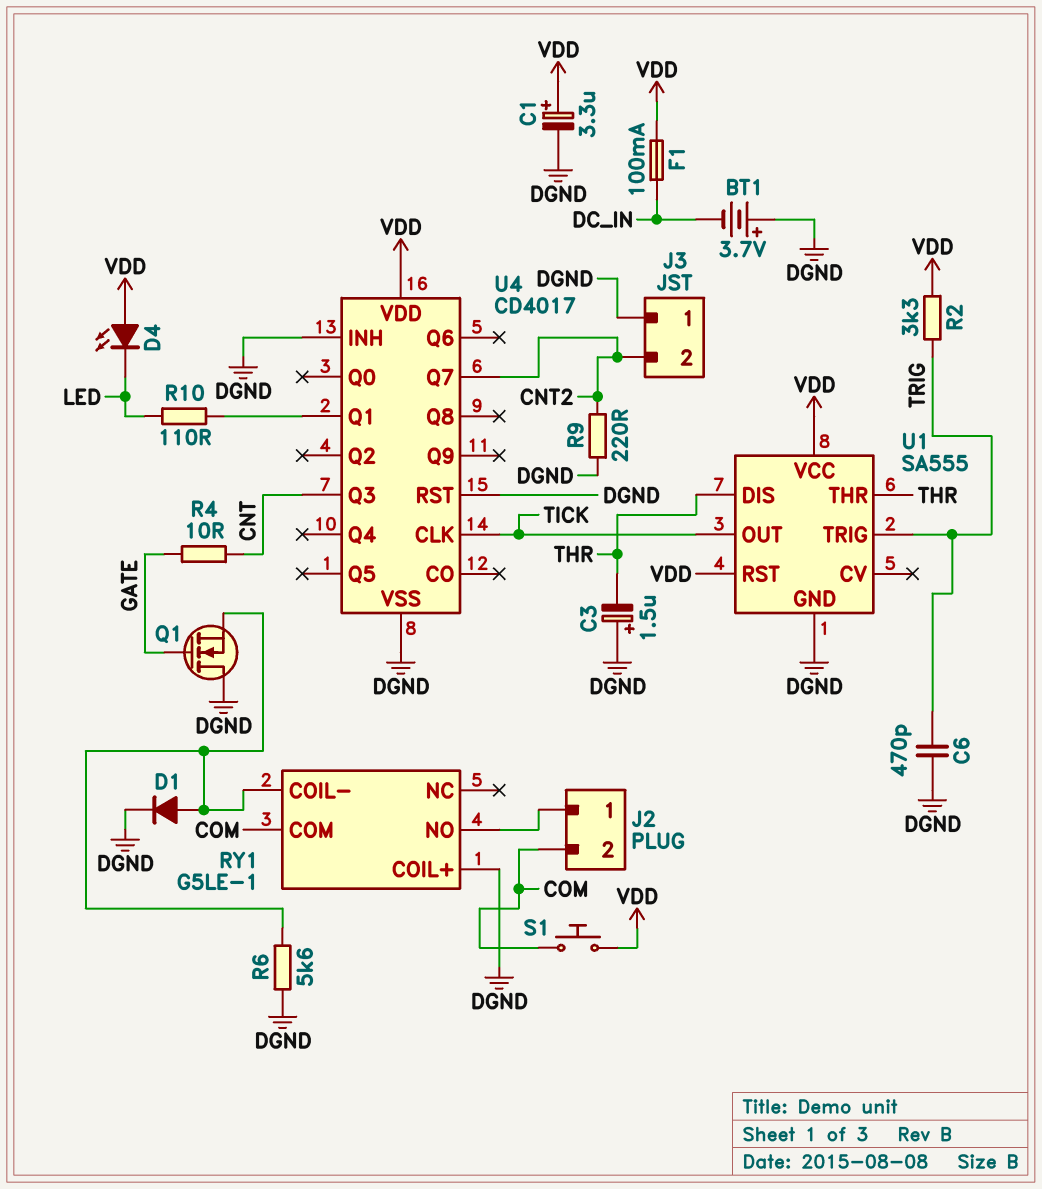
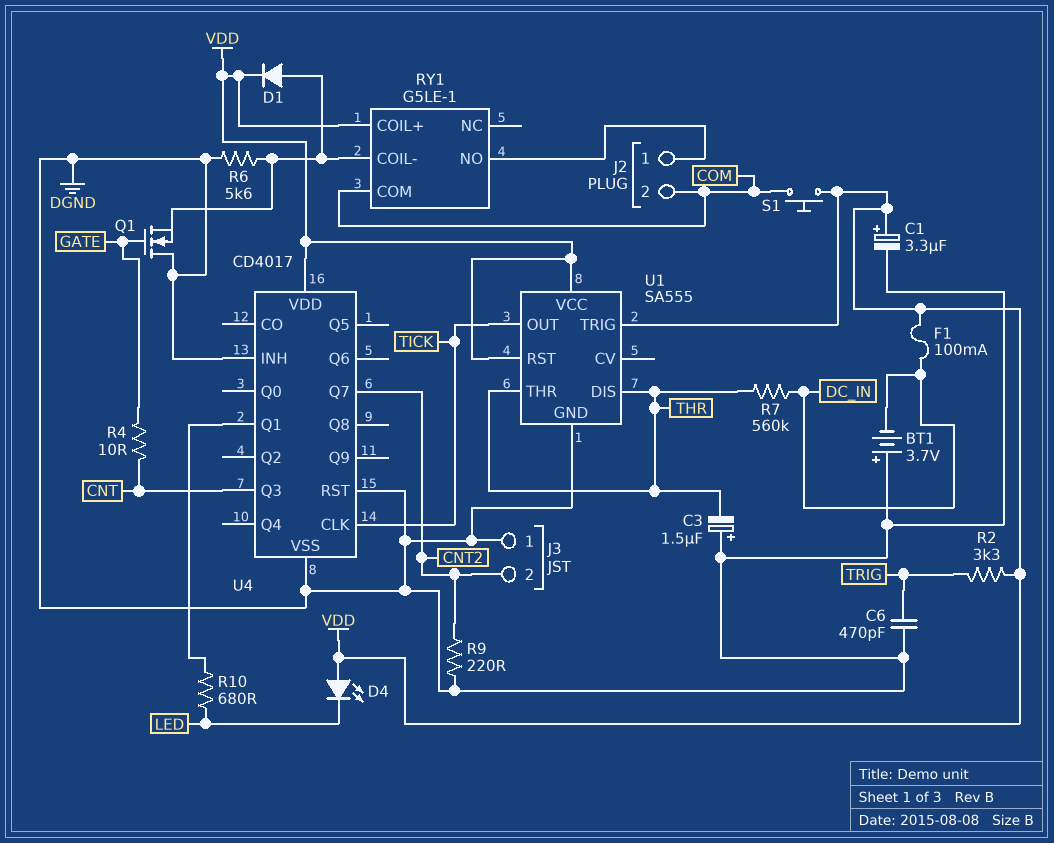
D1: diode (A RY1/COIL-, K DGND) -> diode (A RY1/COIL-, K VDD)
R7: none -> 560k (DC_IN, THR)
R10: 110 (LED, U4/Q1) -> 680 (LED, U4/Q1)
RY1 pin COIL+: DGND -> VDD
U1 pin TRIG: TRIG -> VDD

